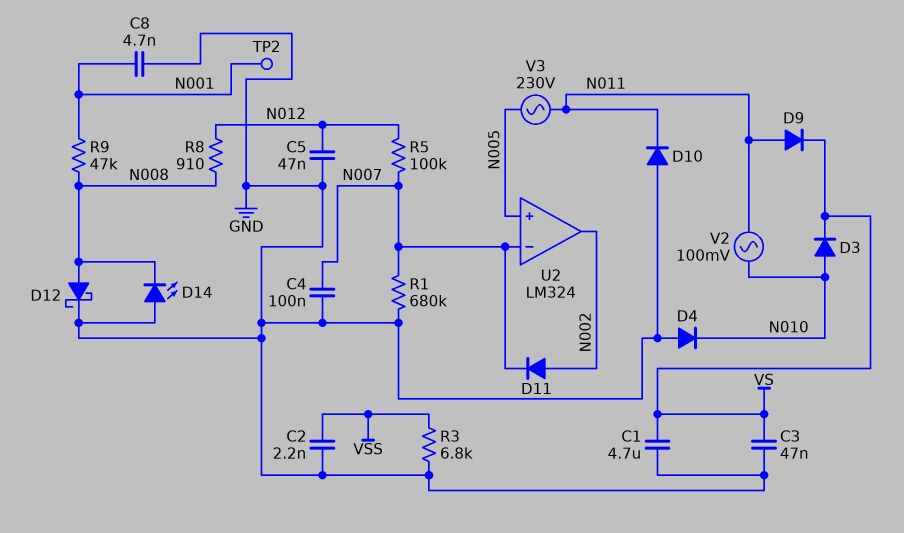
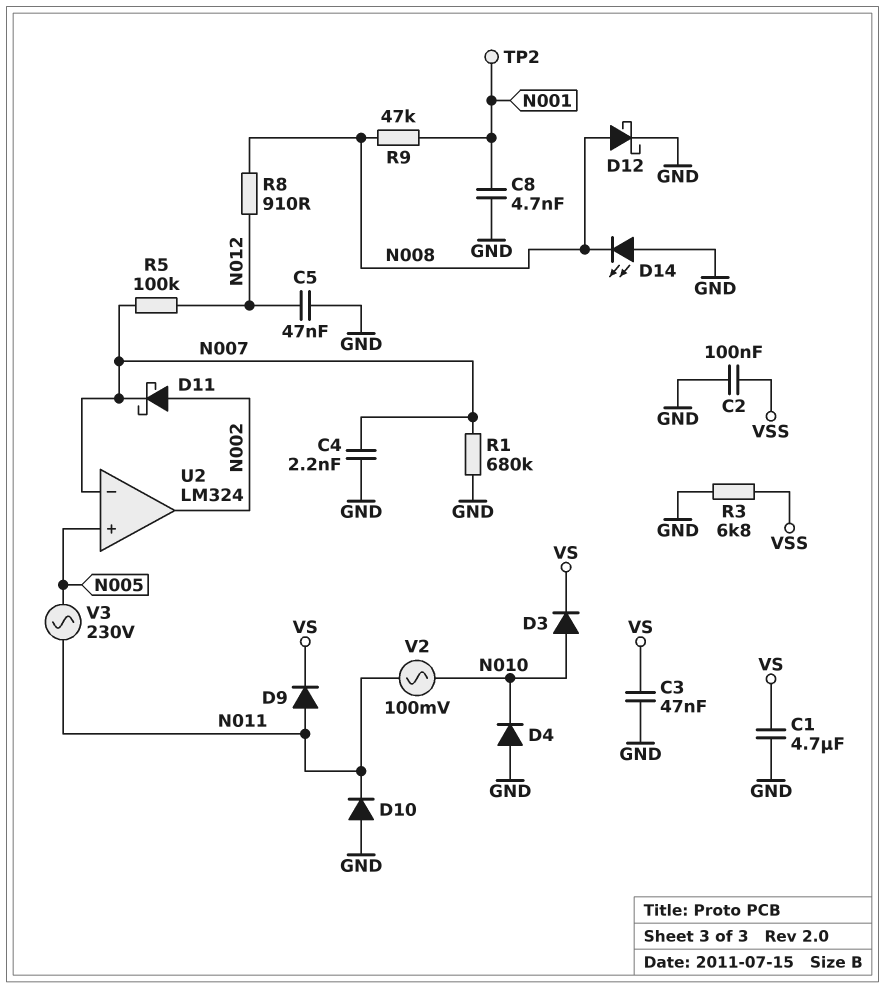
C2: 2.2nF (GND, VSS) -> 100nF (GND, VSS)
C4: 100nF (GND, N007) -> 2.2nF (GND, N007)
D11: diode (A N002, K N007) -> schottky (A N002, K N007)

